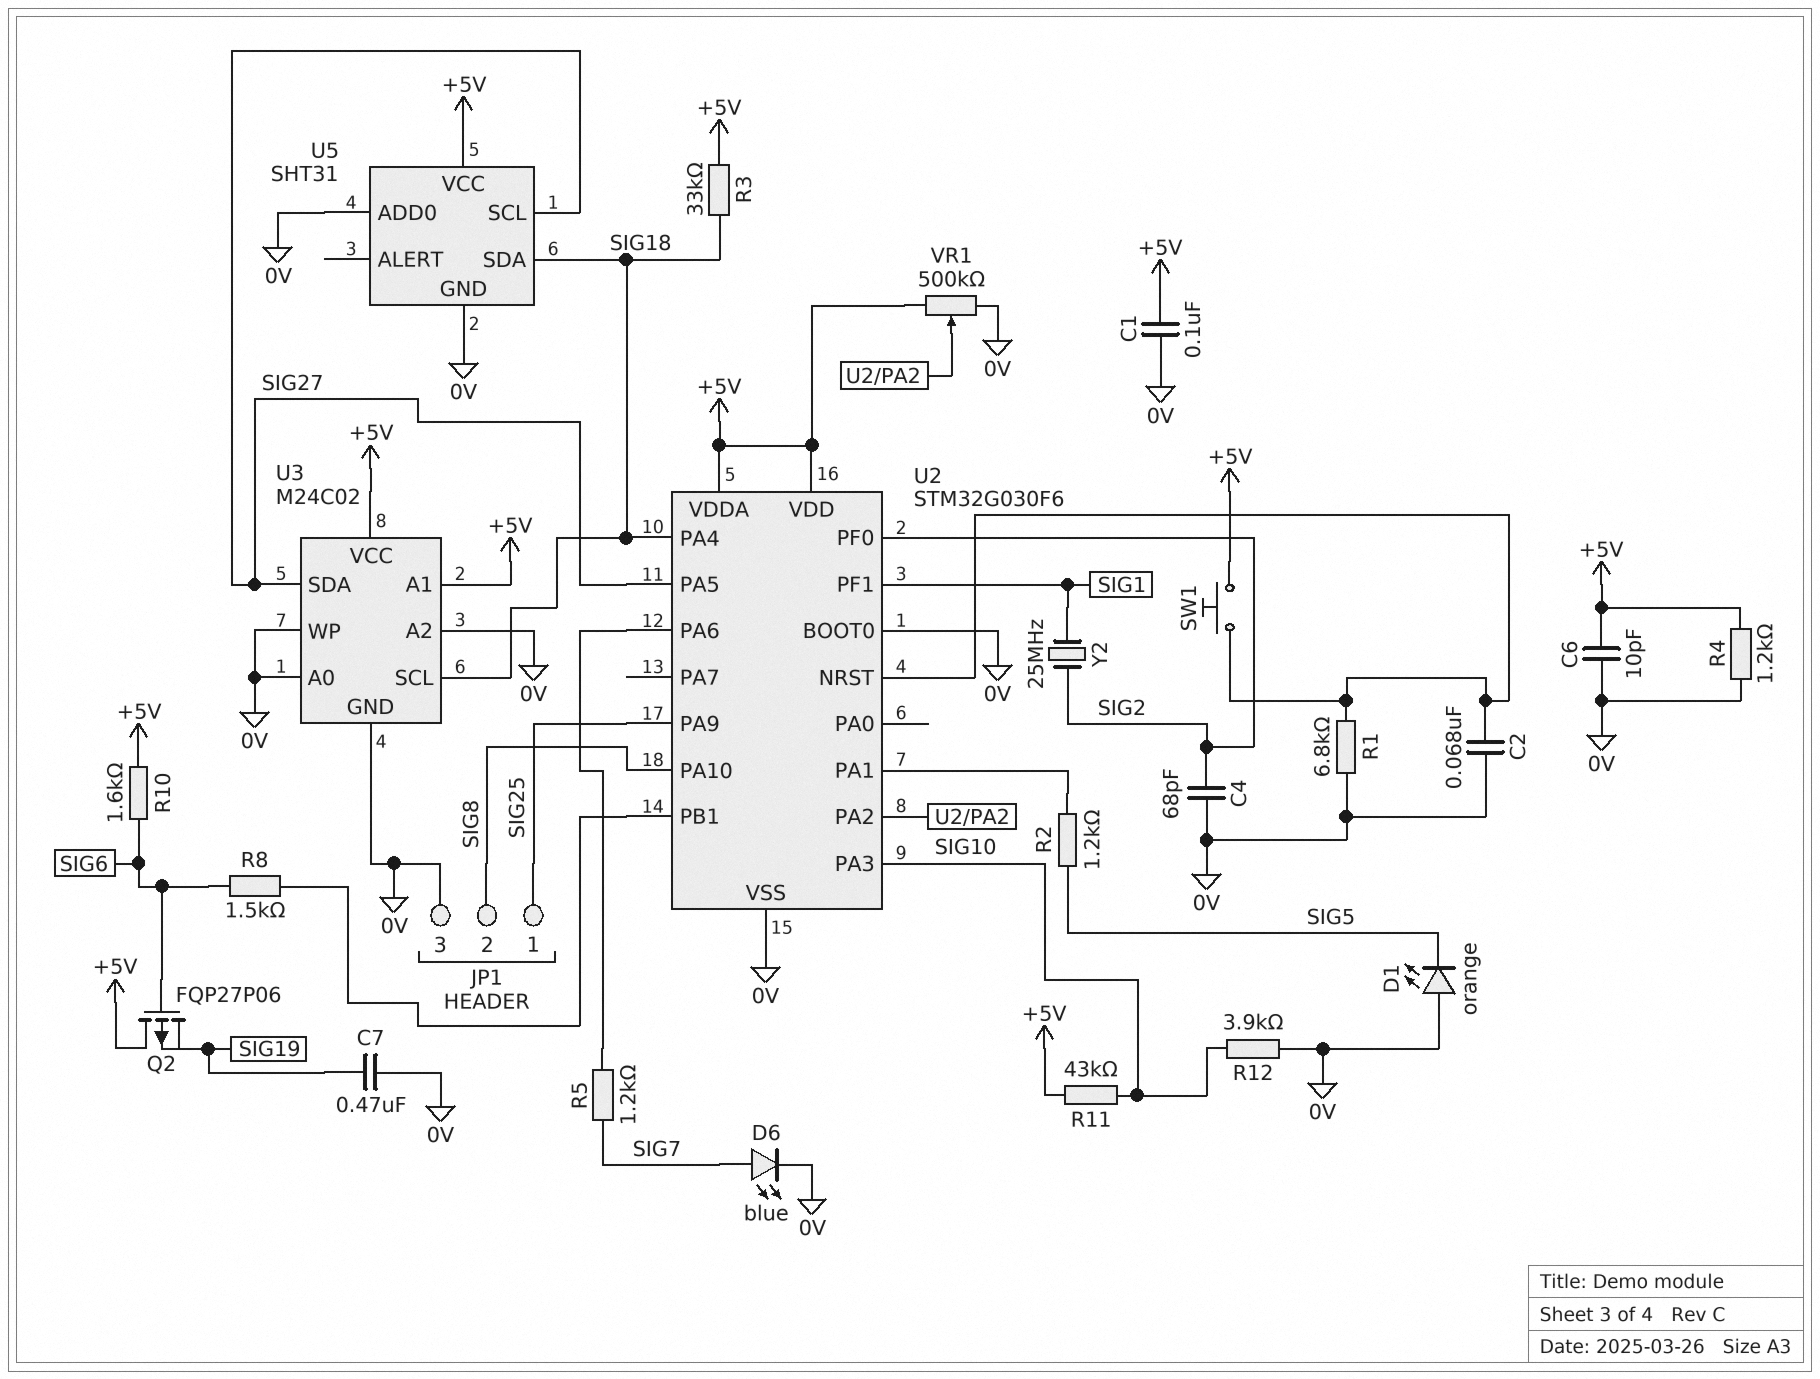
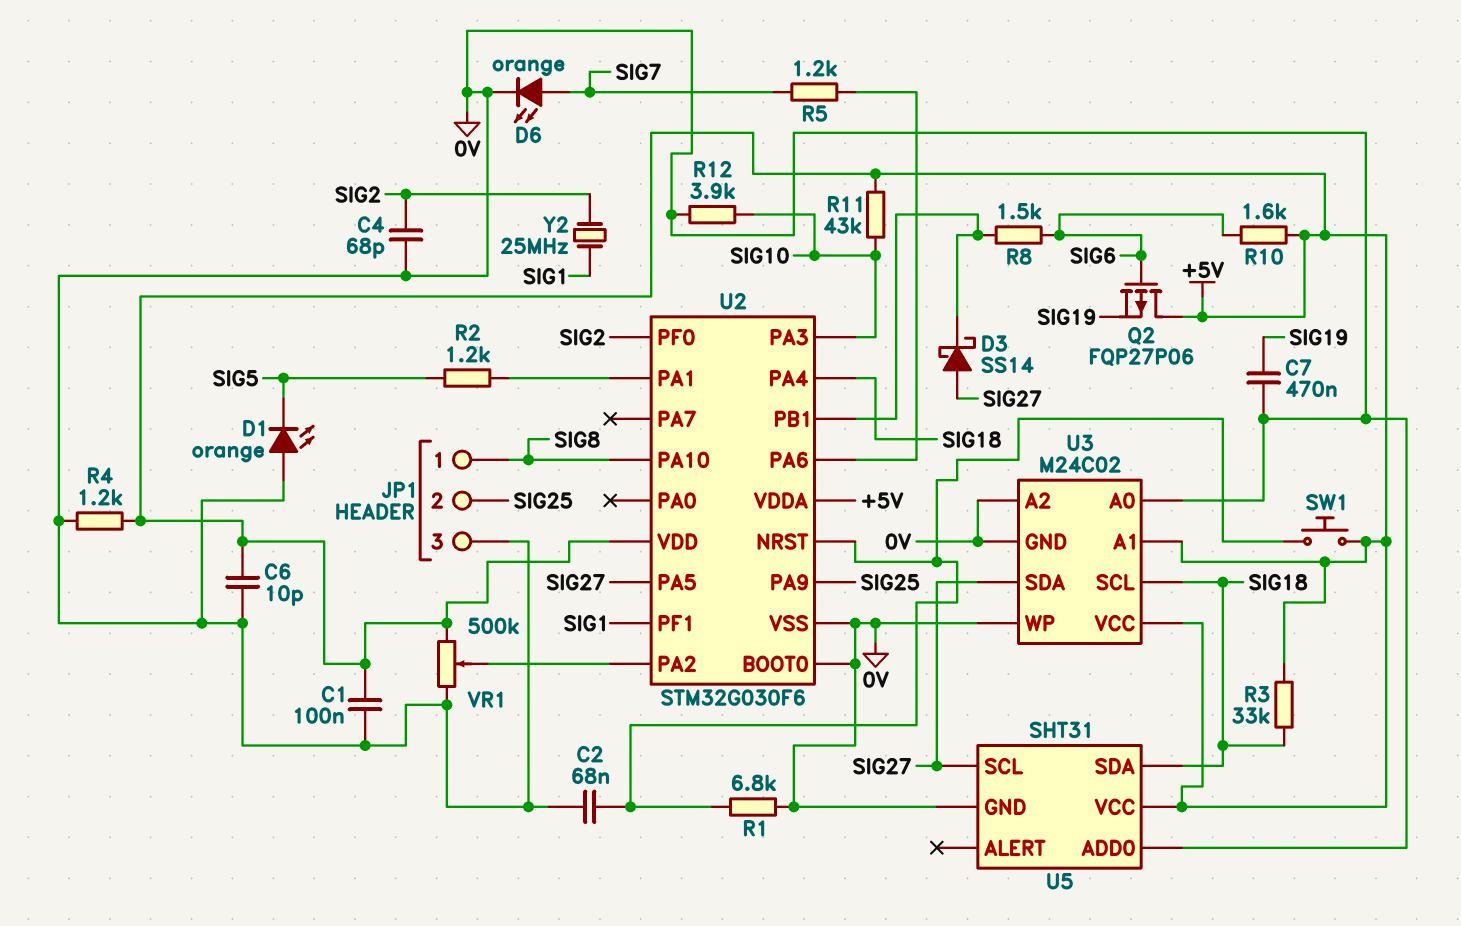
D3: none -> schottky SS14 (A SIG27, K U2/PB1)
D6: LED blue (A SIG7, K 0V) -> LED orange (A SIG7, K 0V)
JP1 pin 1: SIG25 -> SIG8
JP1 pin 2: SIG8 -> SIG25

